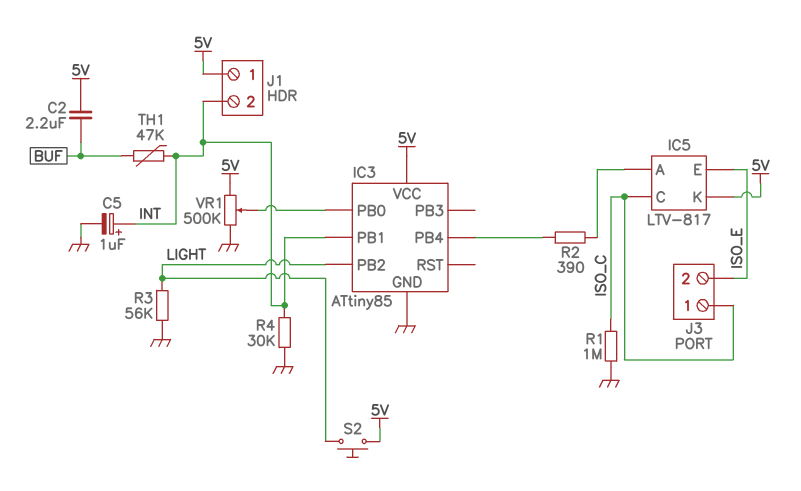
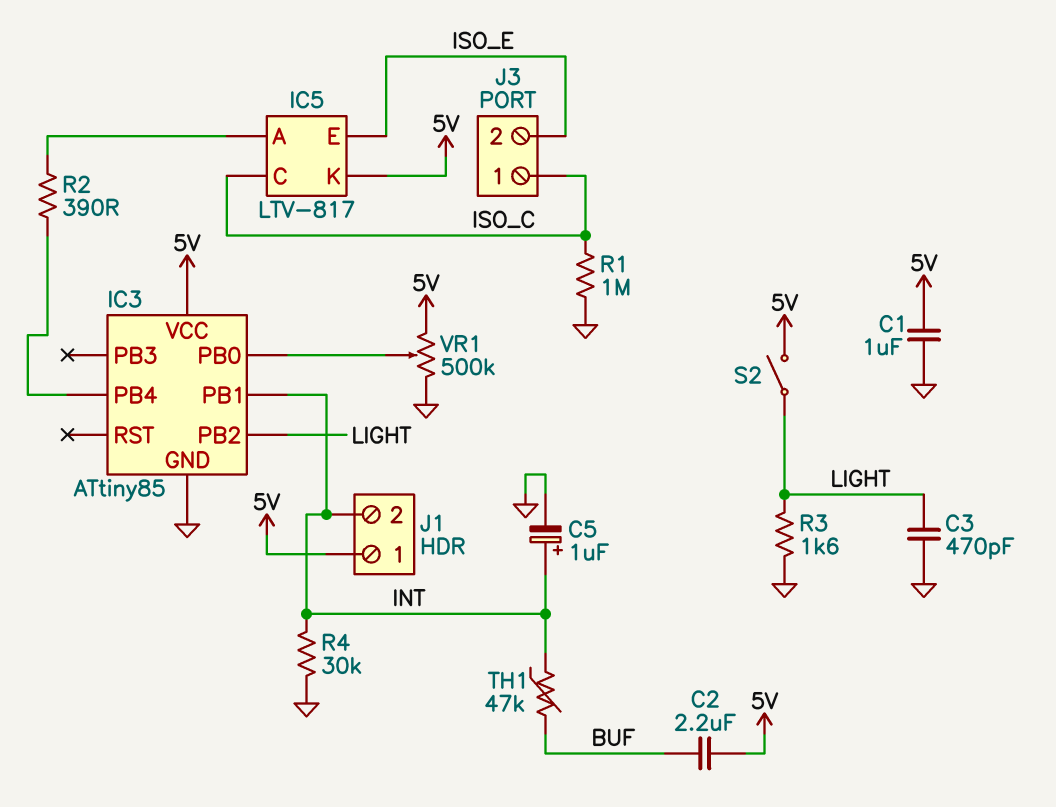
C1: none -> 1uF (5V, GND)
C3: none -> 470pF (GND, LIGHT)
R3: 56k (GND, LIGHT) -> 1.6k (GND, LIGHT)
S2: button (5V, LIGHT) -> switch (5V, LIGHT)

